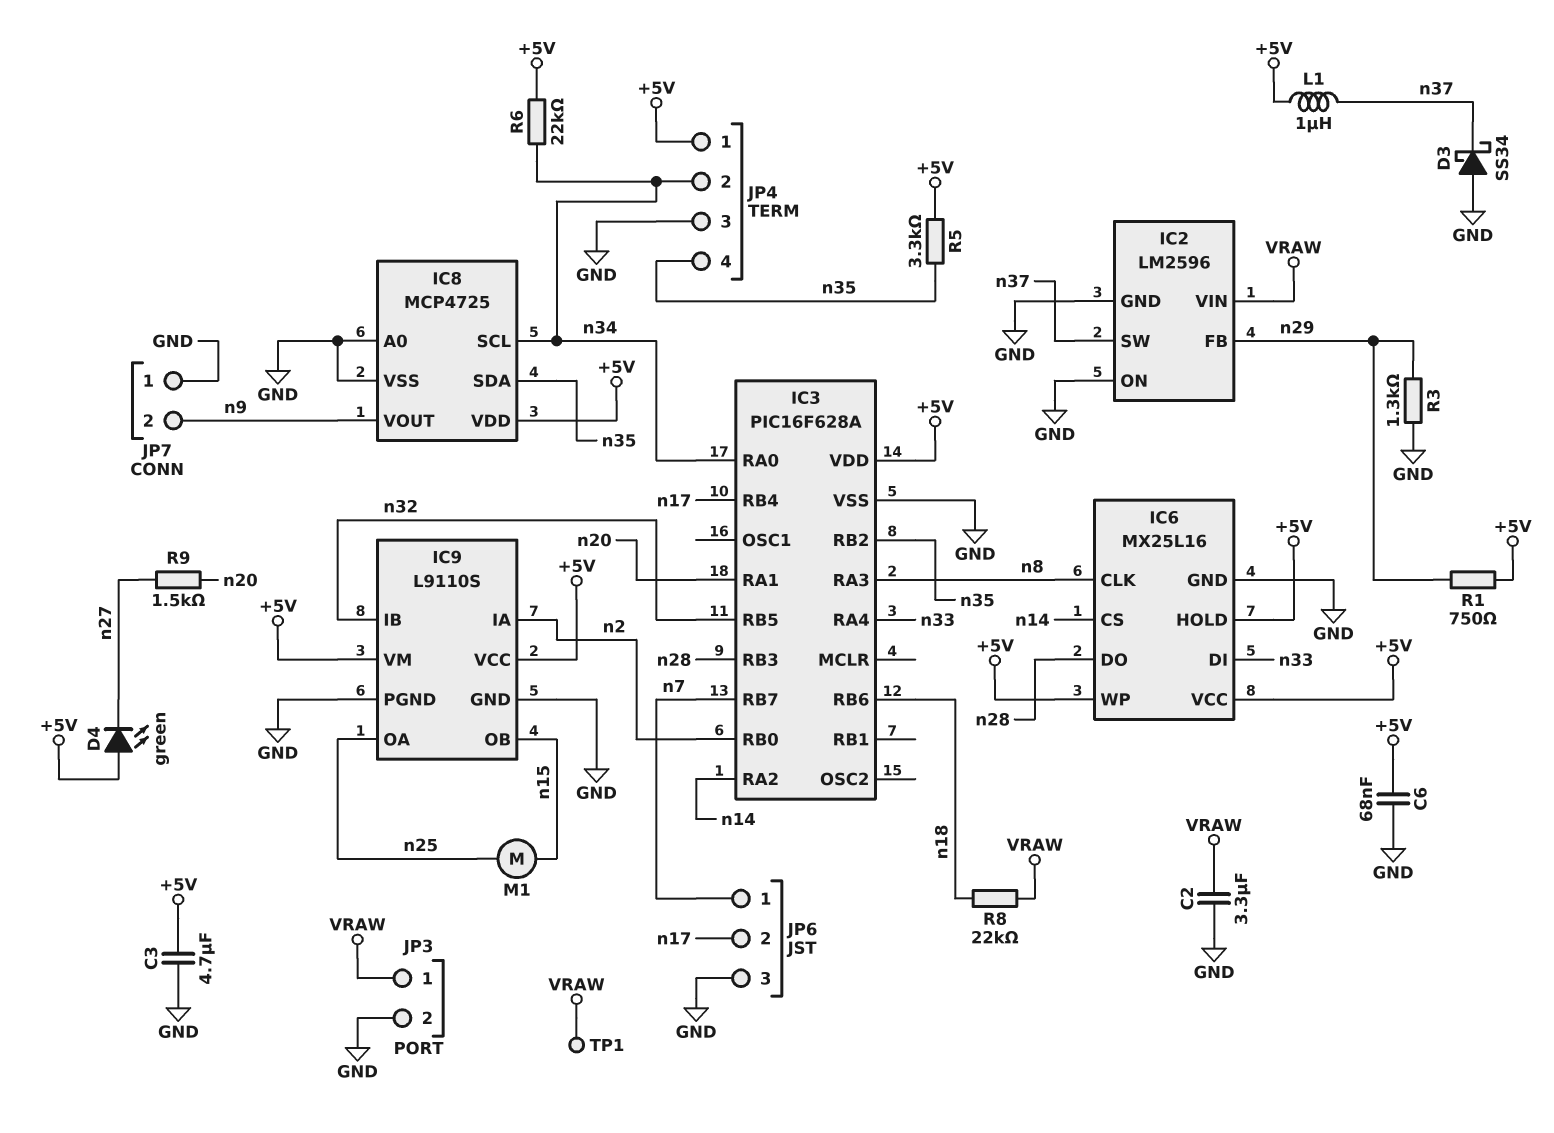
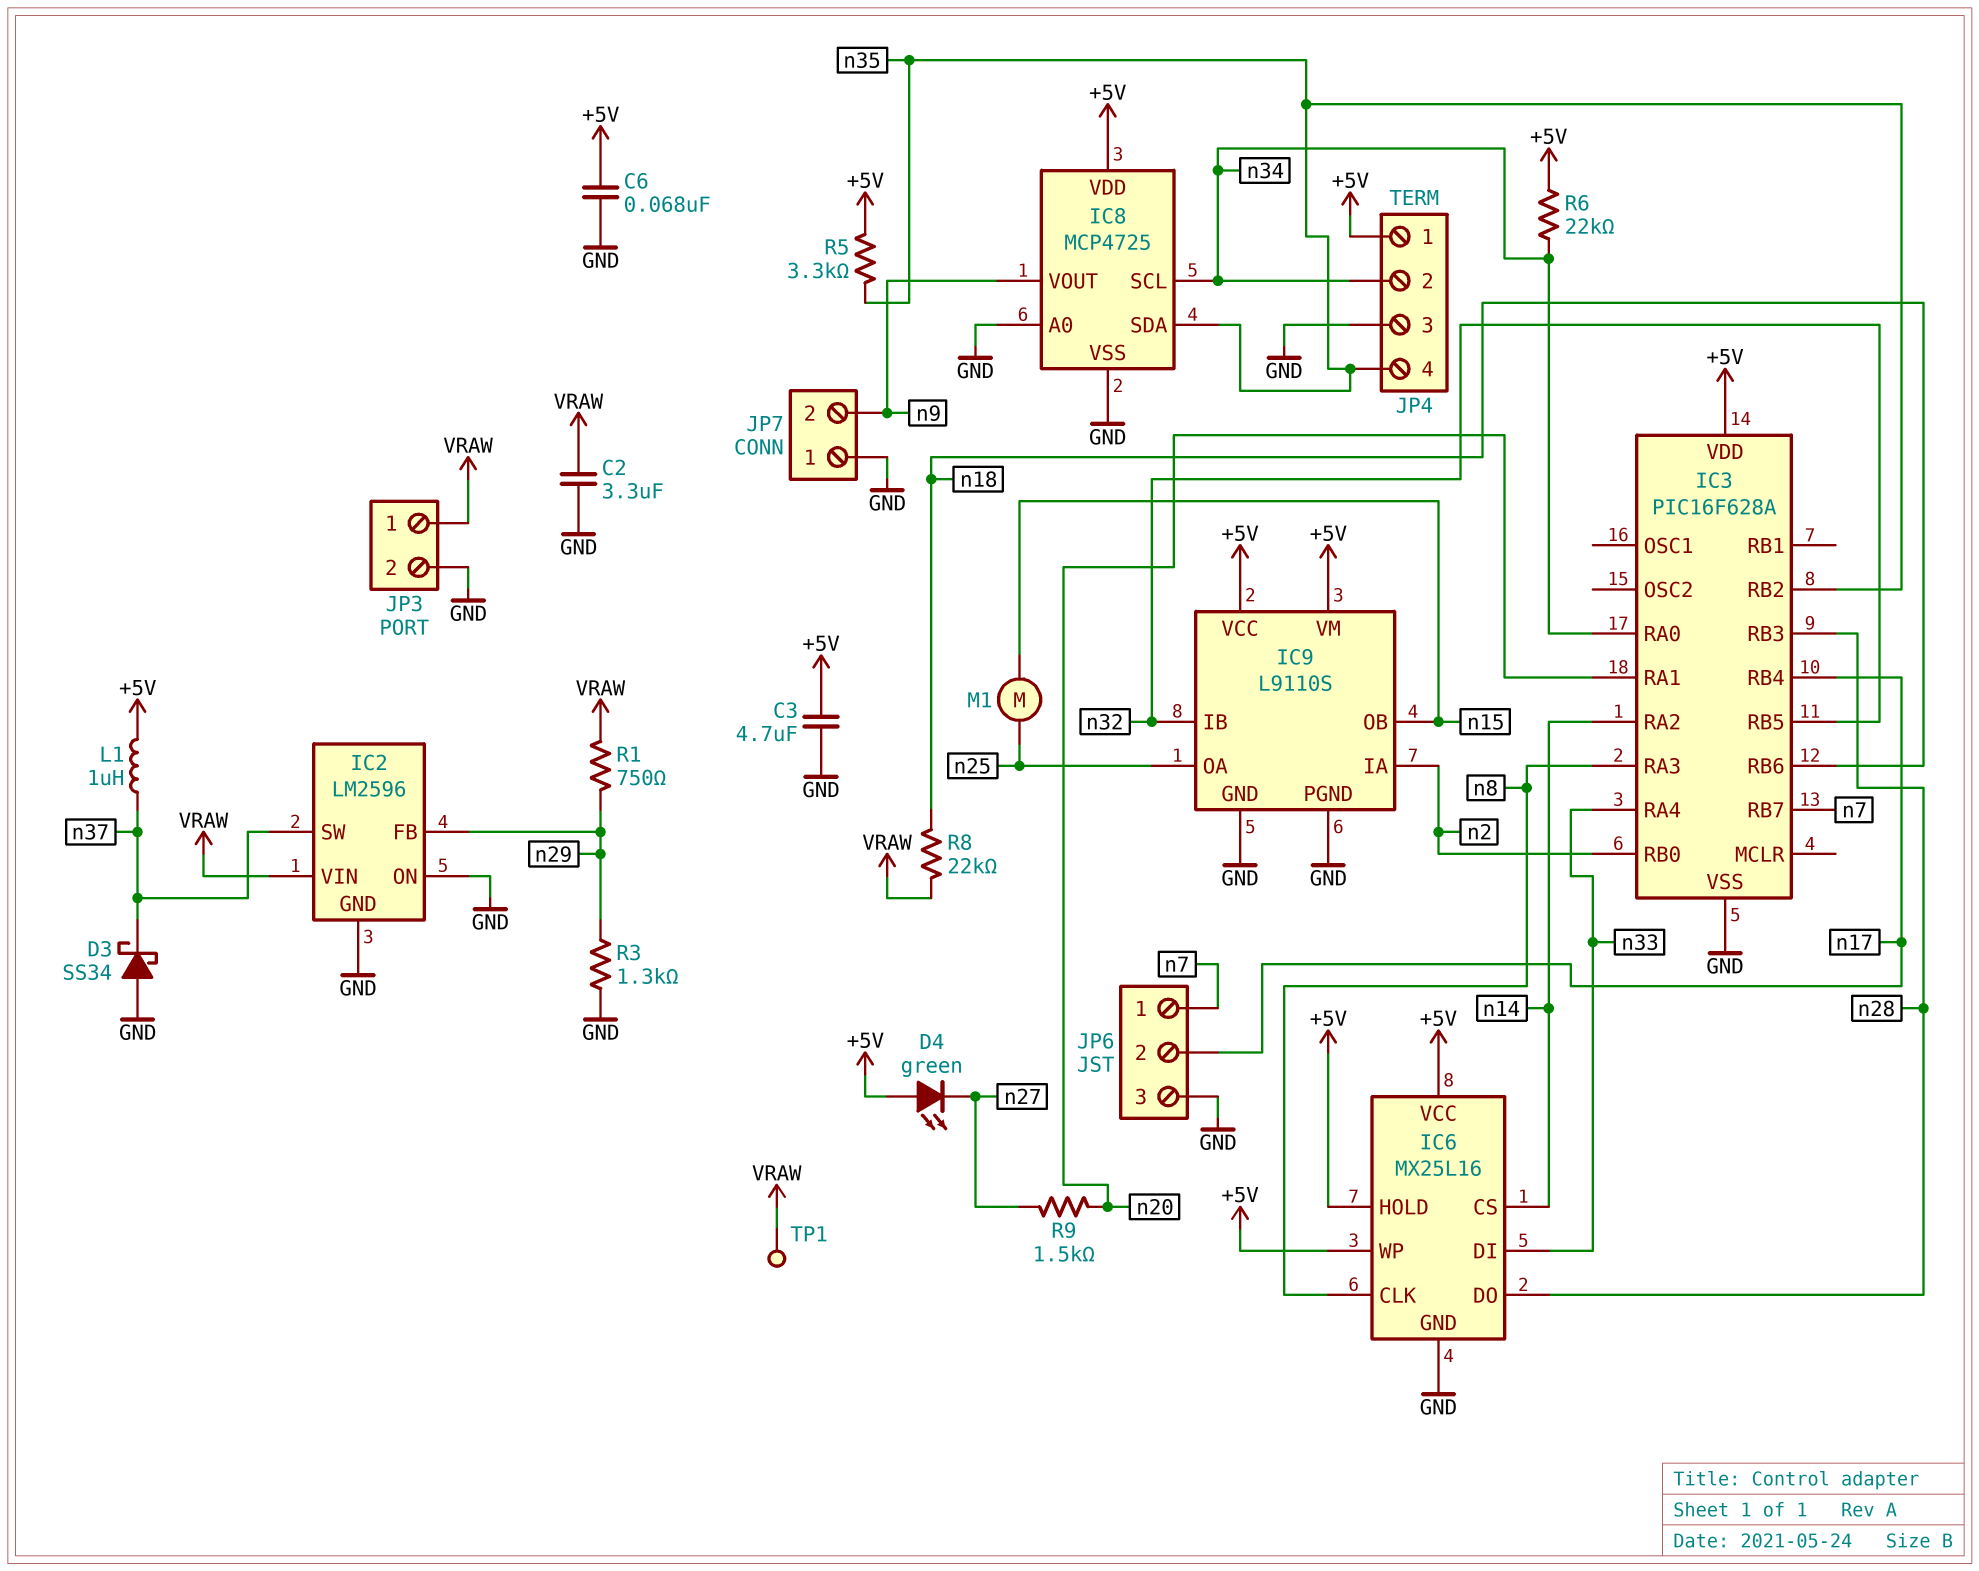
R1: 750 (+5V, n29) -> 750 (VRAW, n29)

